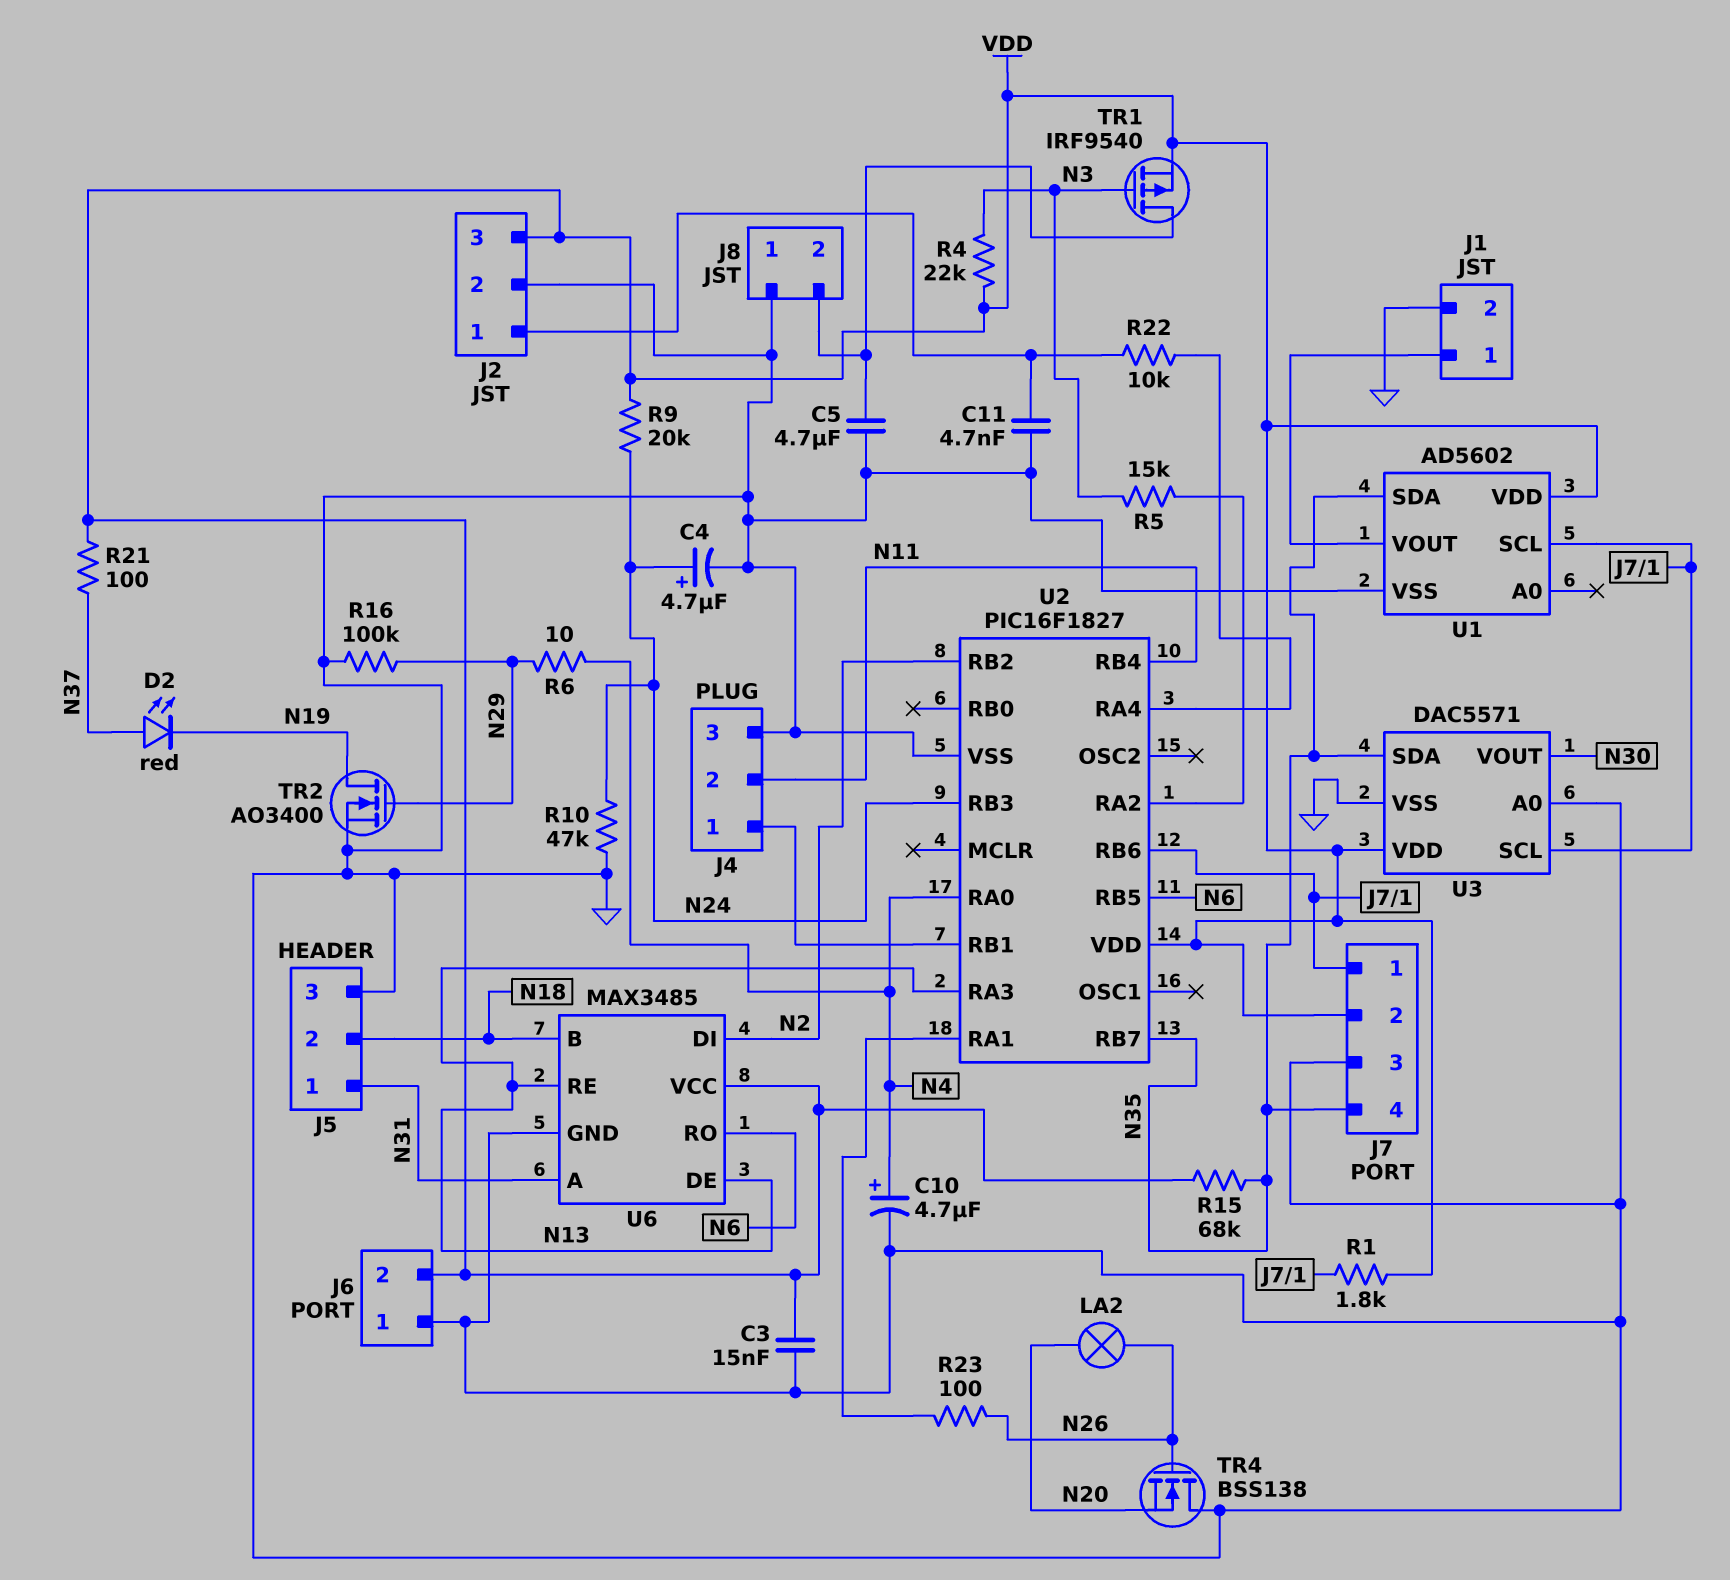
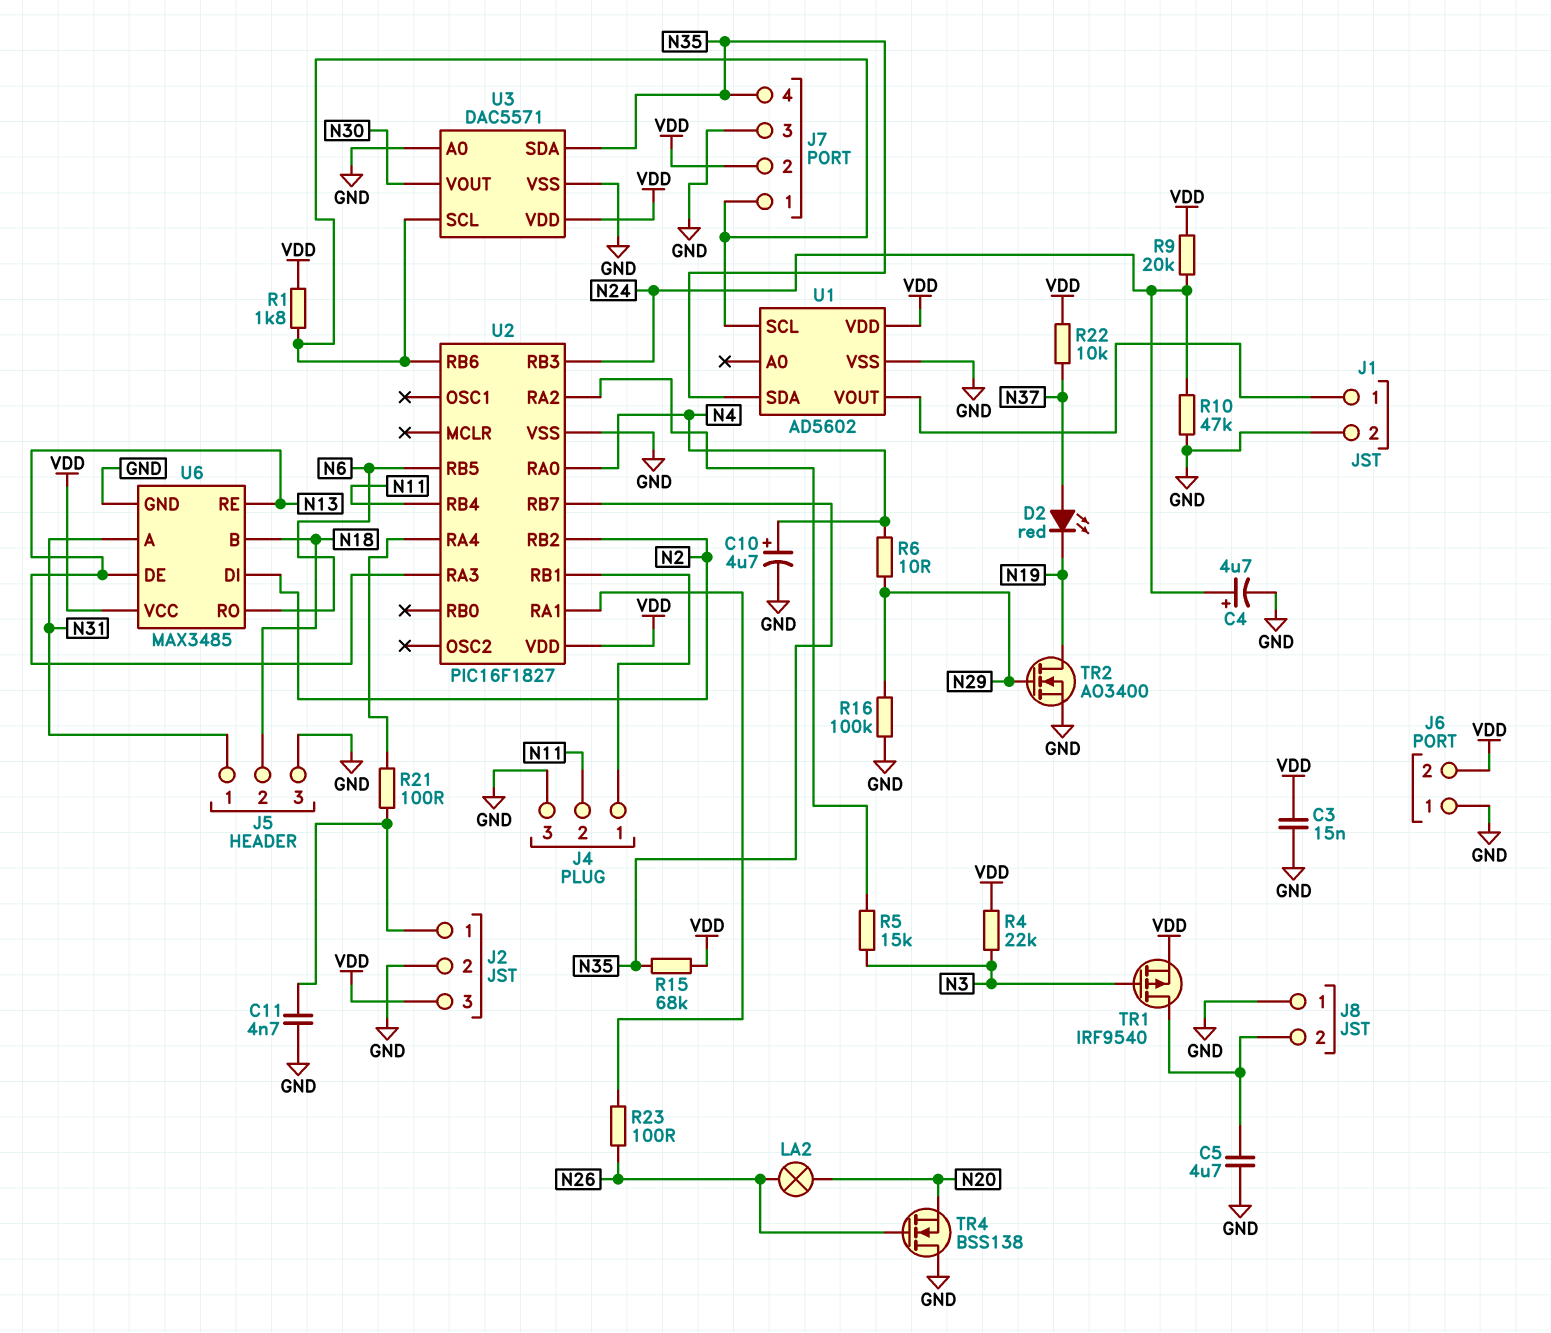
R21: 100 (N37, VDD) -> 100 (J2/1, U2/RA4)
R22: 10k (J2/1, U2/RA4) -> 10k (N37, VDD)

